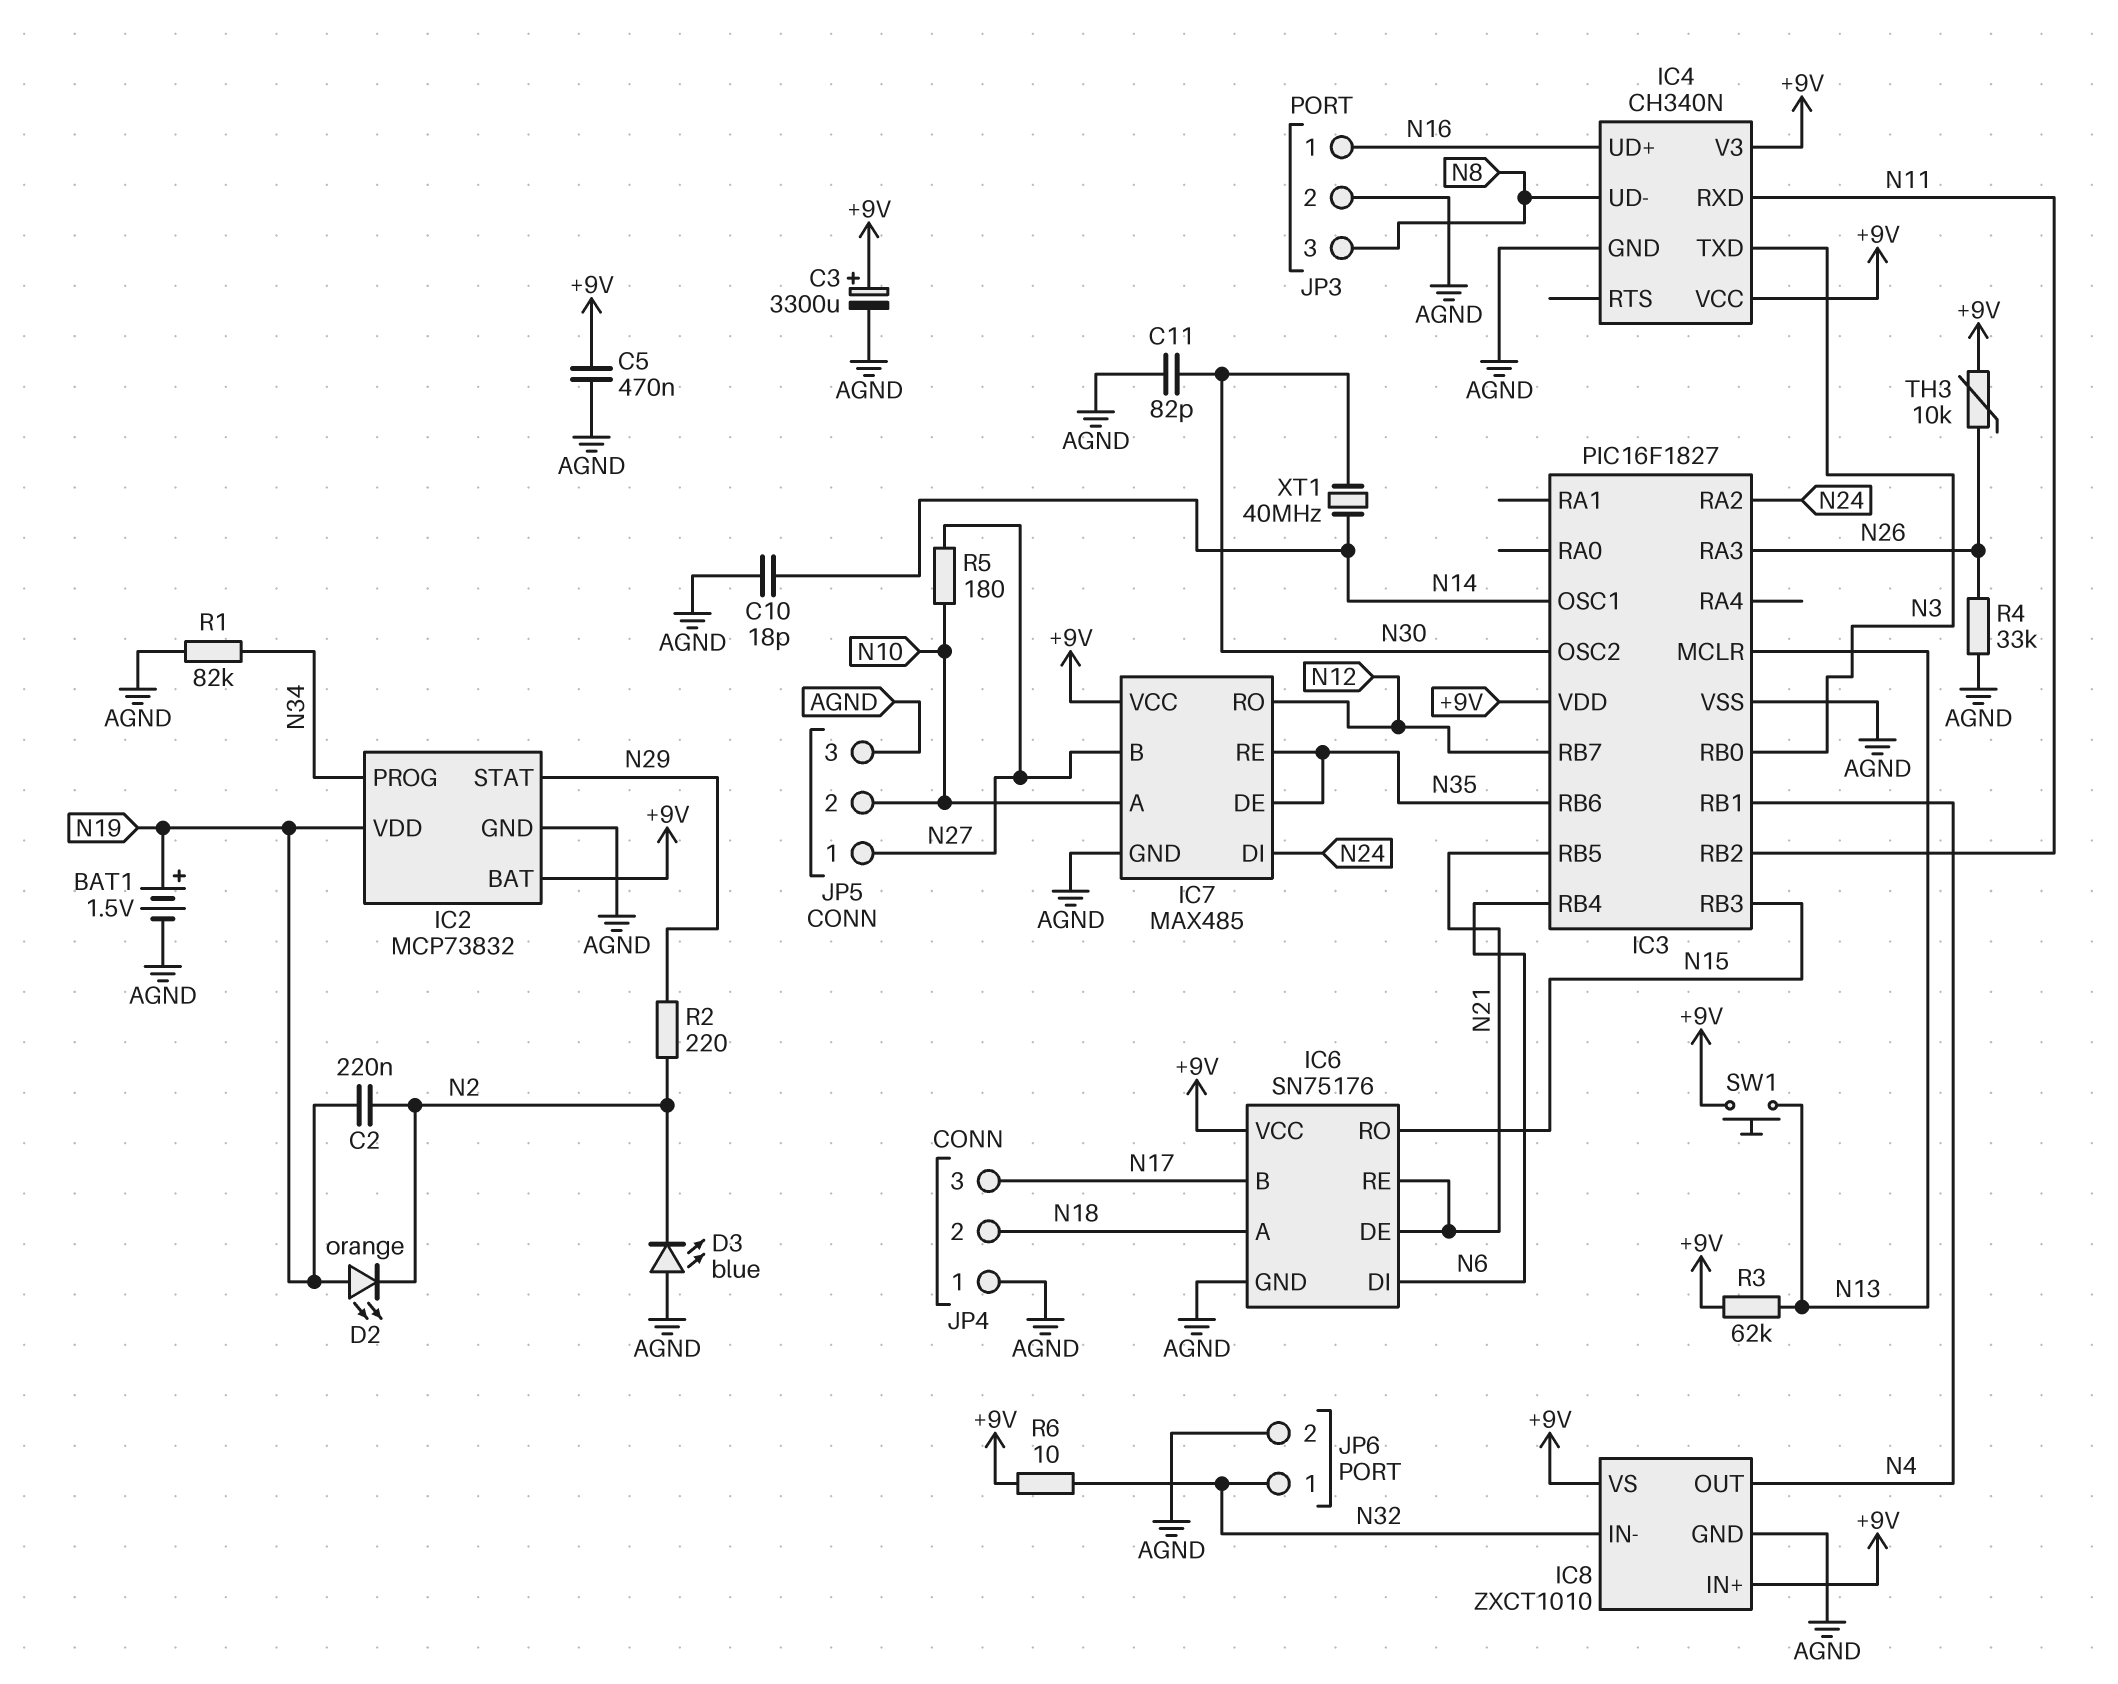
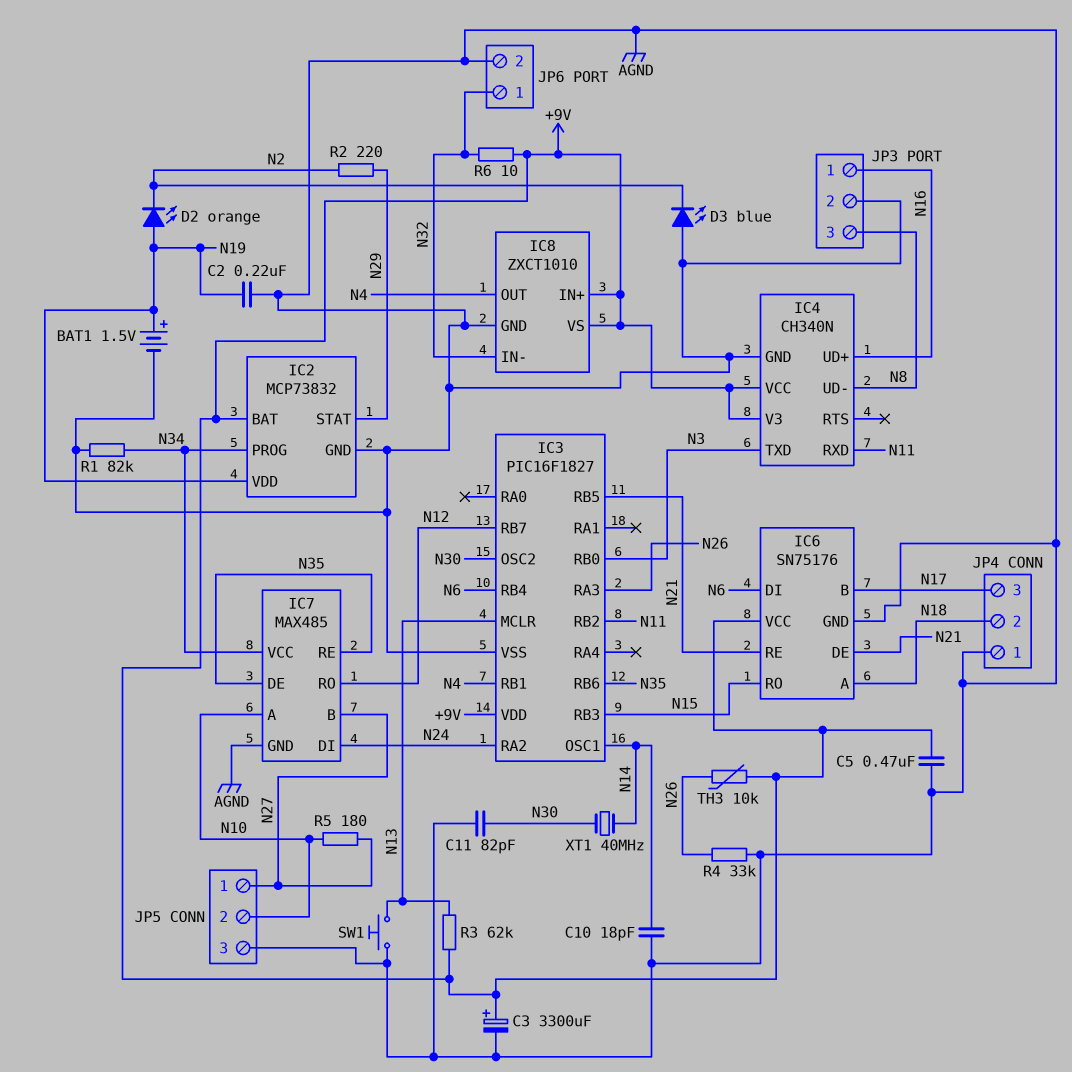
C2: 220nF (N2, N19) -> 220nF (AGND, N19)
IC7 pin VCC: +9V -> N34
SW1: button (+9V, N13) -> button (AGND, N13)

